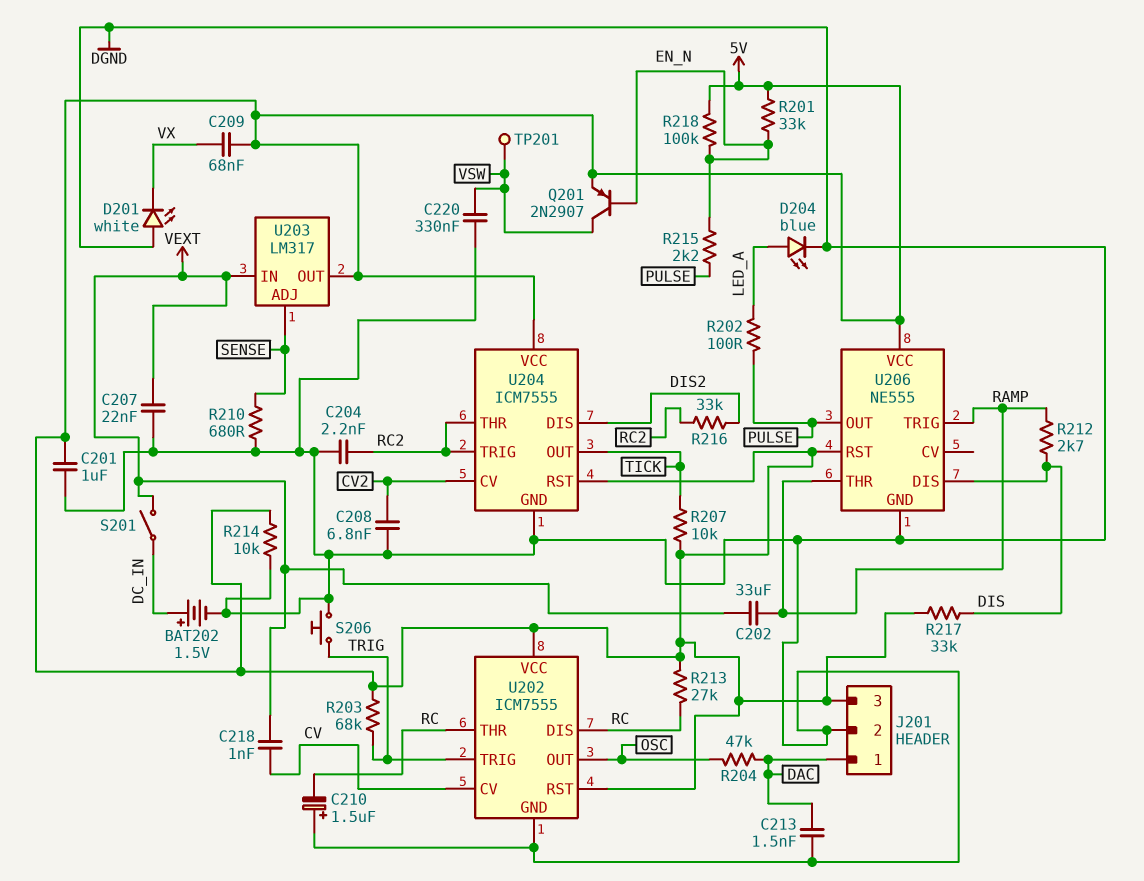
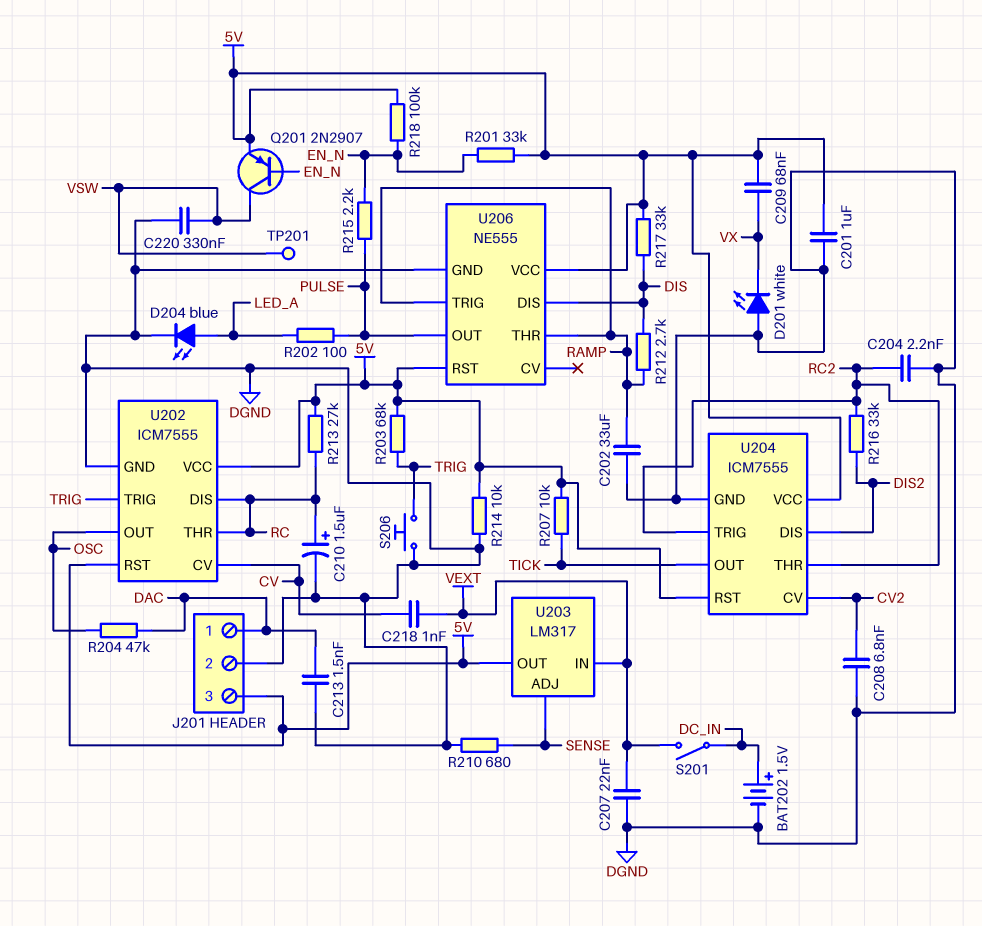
C202: 33uF (RAMP, VEXT) -> 33uF (DGND, RAMP)
C210: 1.5uF (plus DGND, minus RC) -> 1.5uF (plus RC, minus DGND)

